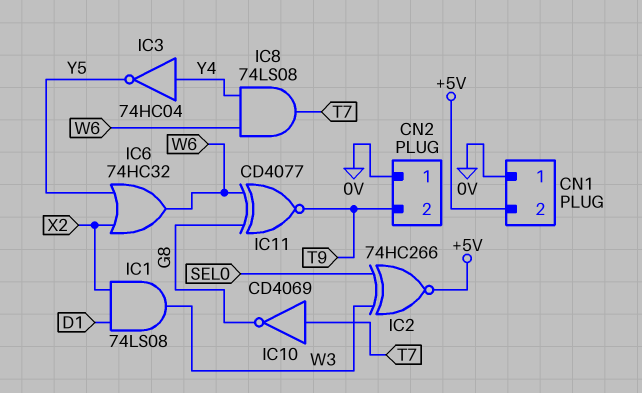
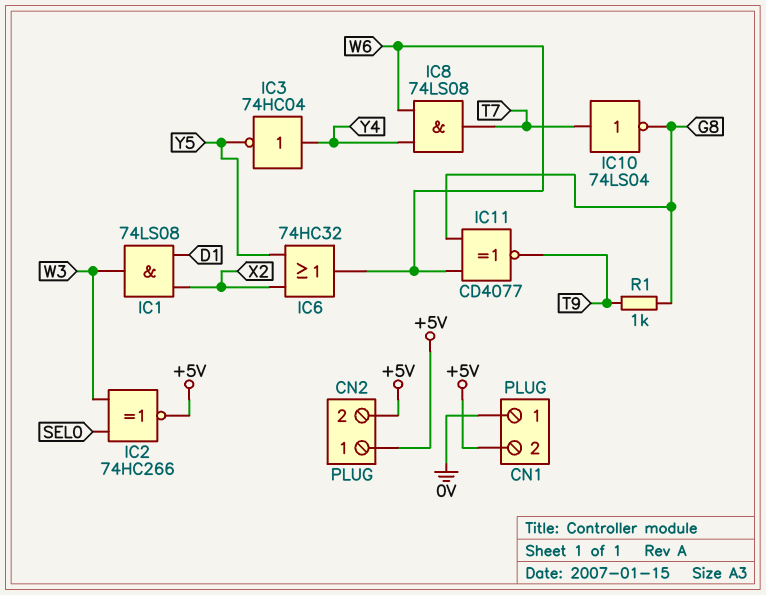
CN2 pin 1: 0V -> +5V
CN2 pin 2: T9 -> +5V
IC10: NOT CD4069 (in T7, out G8) -> NOT 74LS04 (in T7, out G8)
R1: none -> 1k (G8, T9)

